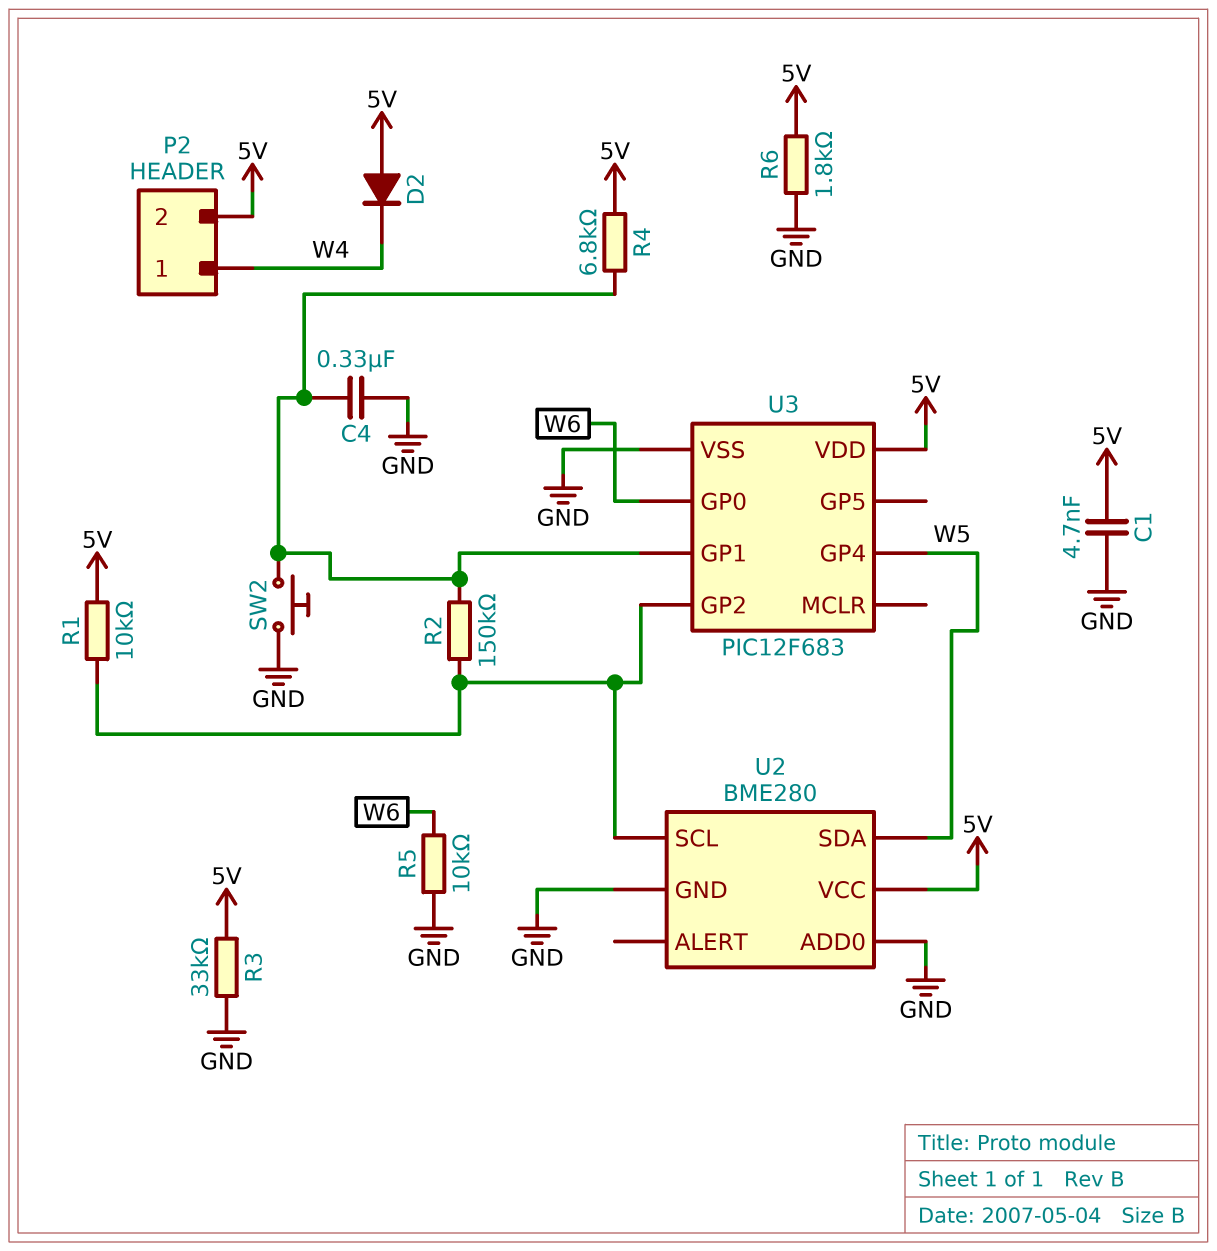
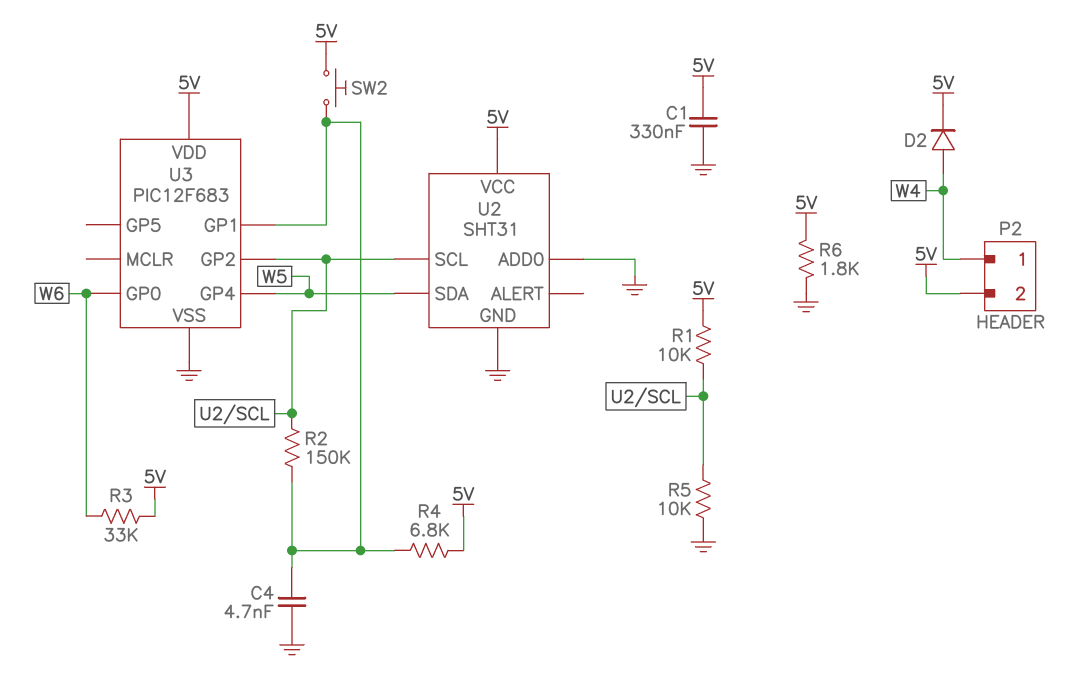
C1: 4.7nF (5V, GND) -> 330nF (5V, GND)
C4: 330nF (GND, U3/GP1) -> 4.7nF (GND, U3/GP1)
D2: diode (A 5V, K W4) -> diode (A W4, K 5V)
R3: 33k (5V, GND) -> 33k (5V, W6)
R5: 10k (GND, W6) -> 10k (GND, U2/SCL)
SW2: button (GND, U3/GP1) -> button (5V, U3/GP1)
U2: BME280 -> SHT31

